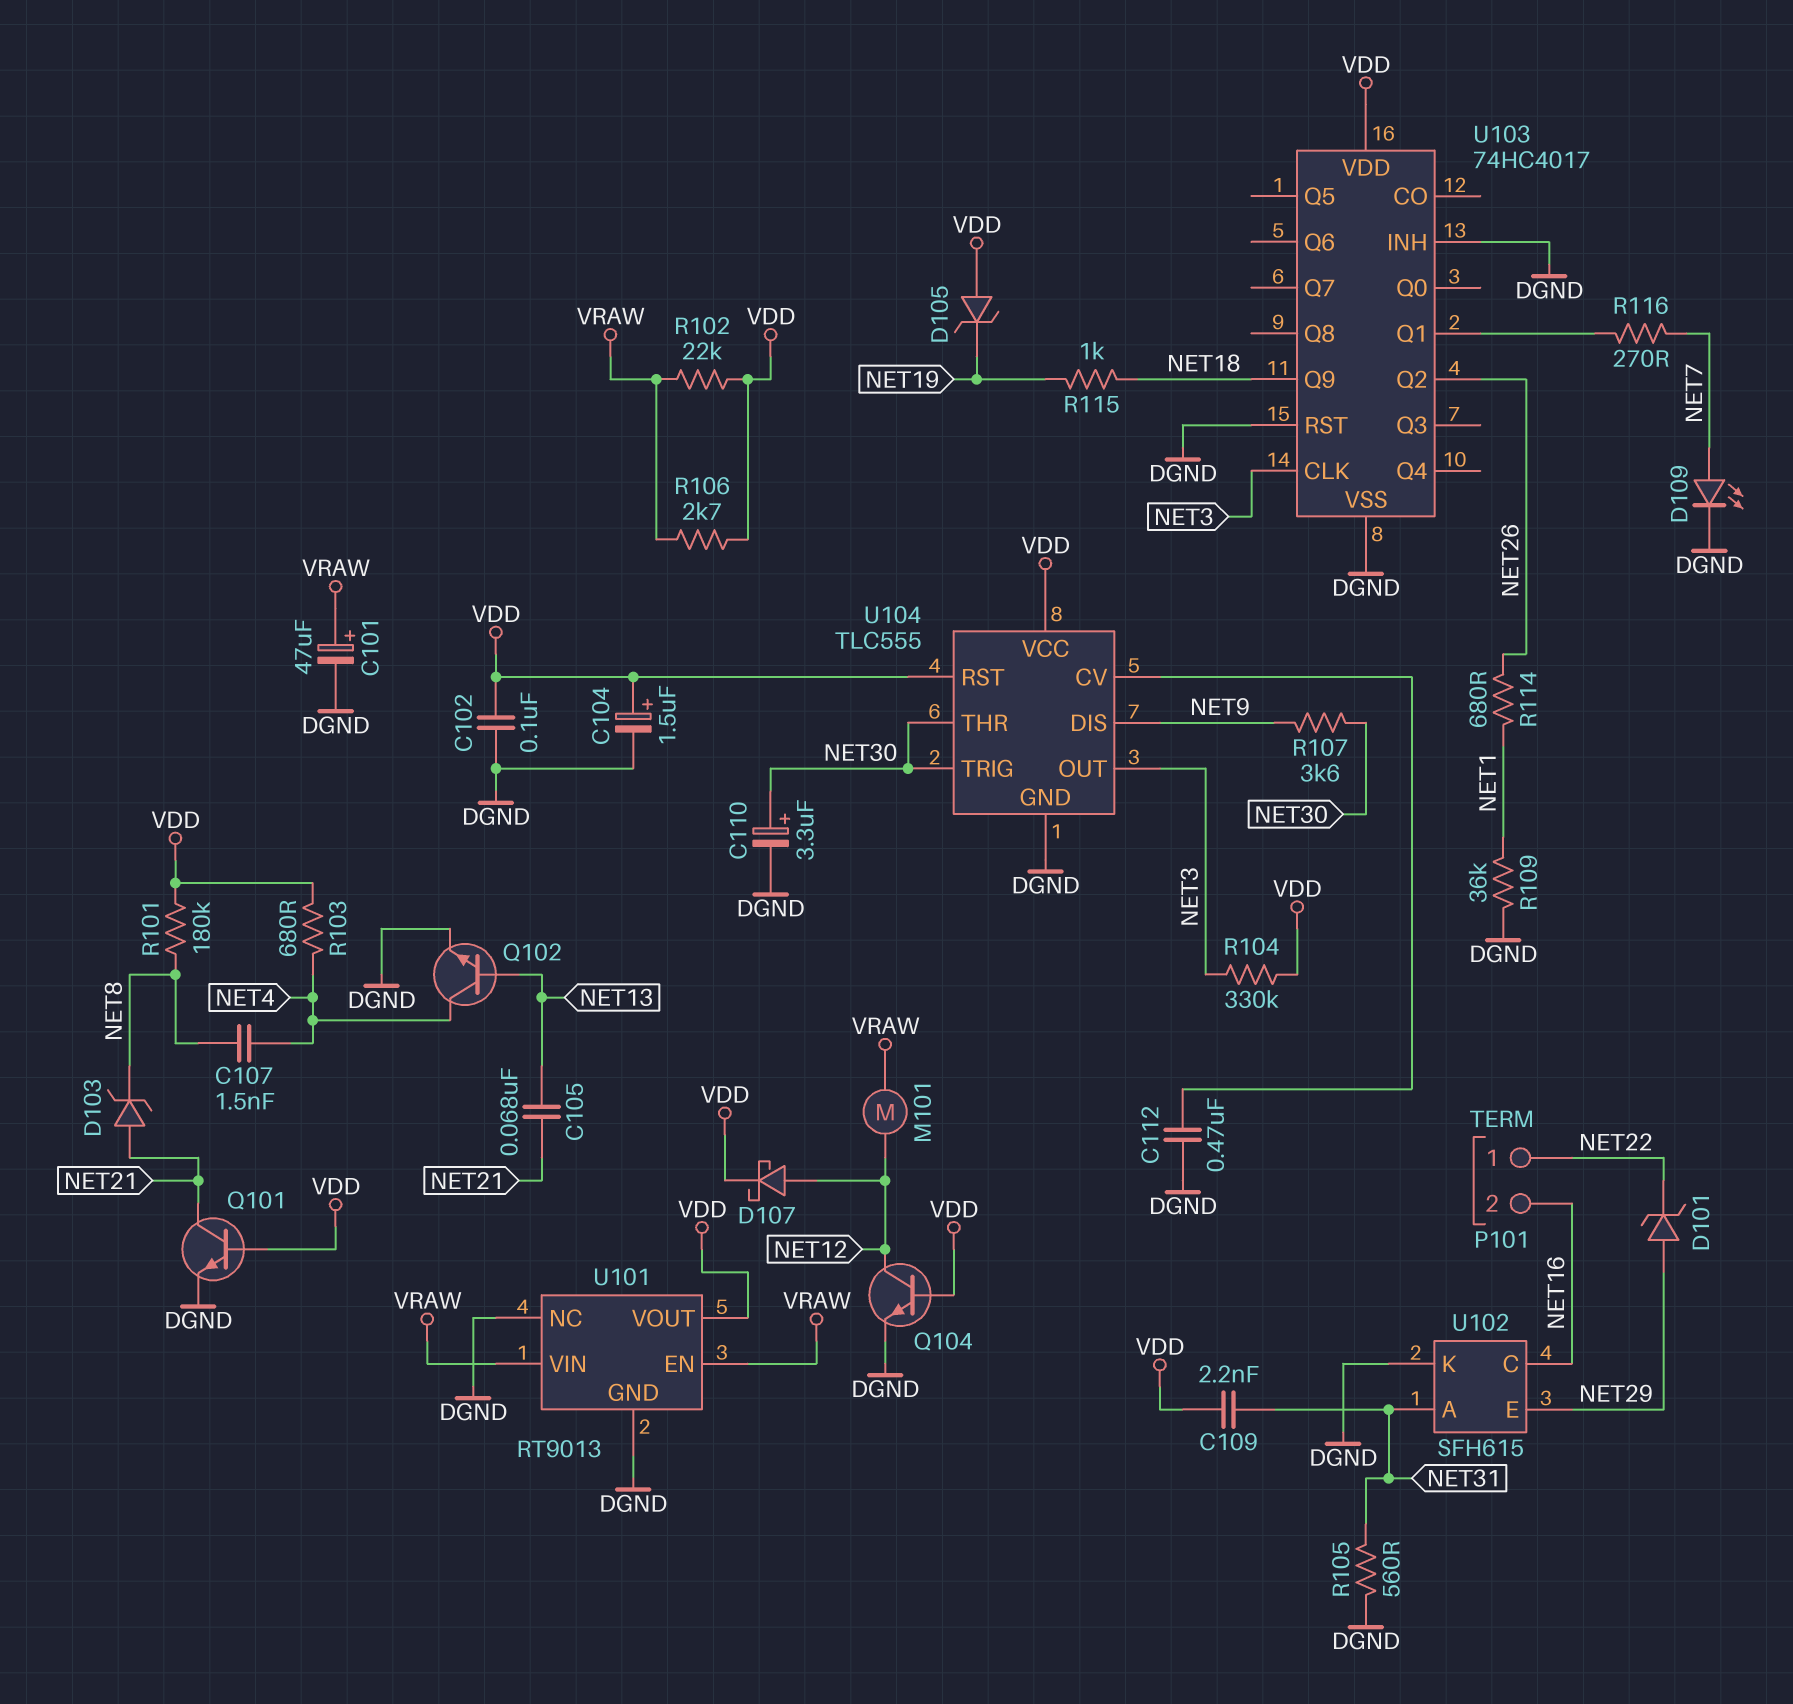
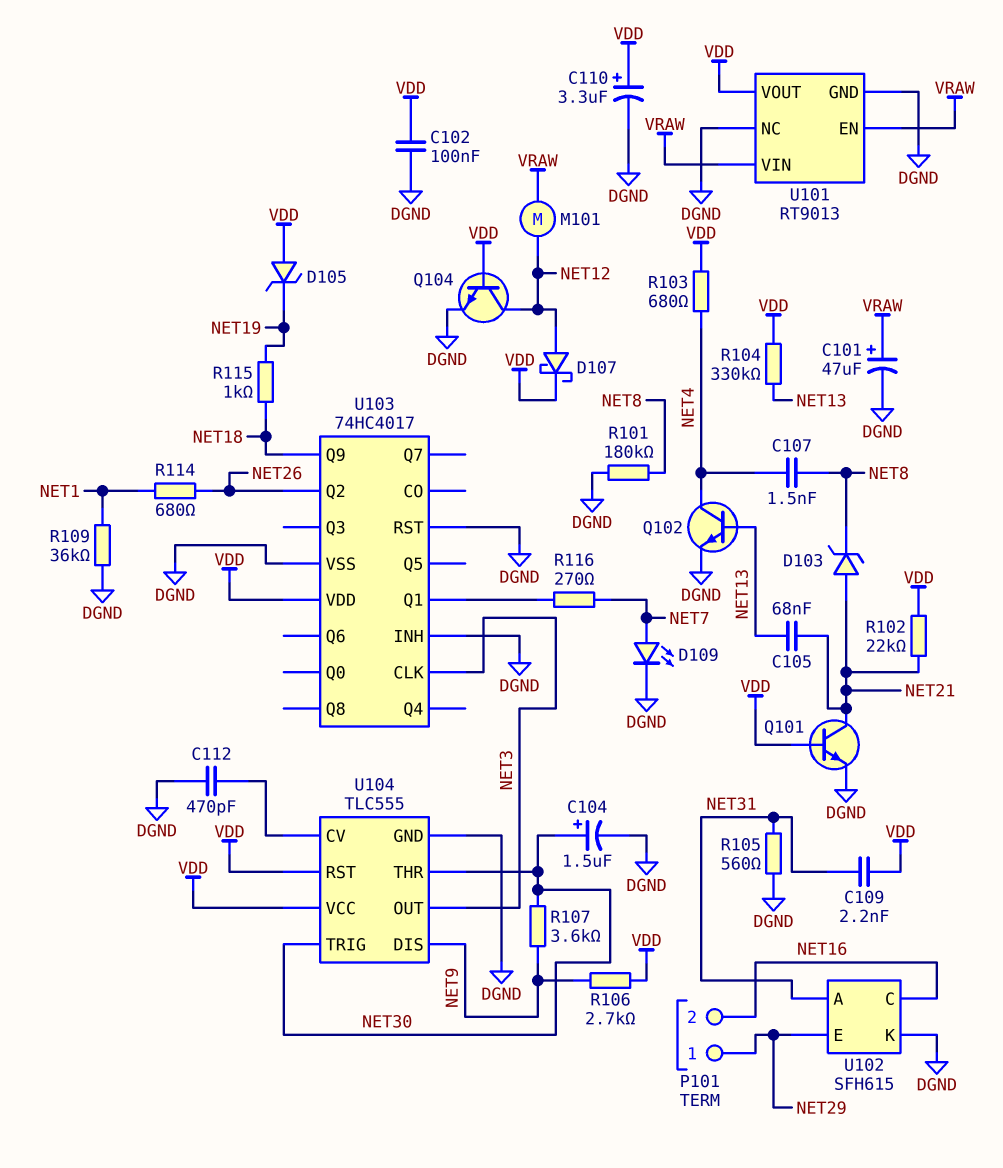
C104: 1.5uF (plus VDD, minus DGND) -> 1.5uF (plus NET30, minus DGND)
C110: 3.3uF (plus NET30, minus DGND) -> 3.3uF (plus VDD, minus DGND)
C112: 470nF (DGND, U104/CV) -> 470pF (DGND, U104/CV)
D101: zener (A NET29, K NET22) -> none
P101 pin 1: NET22 -> NET29
R101: 180k (NET8, VDD) -> 180k (DGND, NET8)
R102: 22k (VDD, VRAW) -> 22k (NET21, VDD)
R104: 330k (NET3, VDD) -> 330k (NET13, VDD)
R106: 2.7k (VDD, VRAW) -> 2.7k (NET9, VDD)

